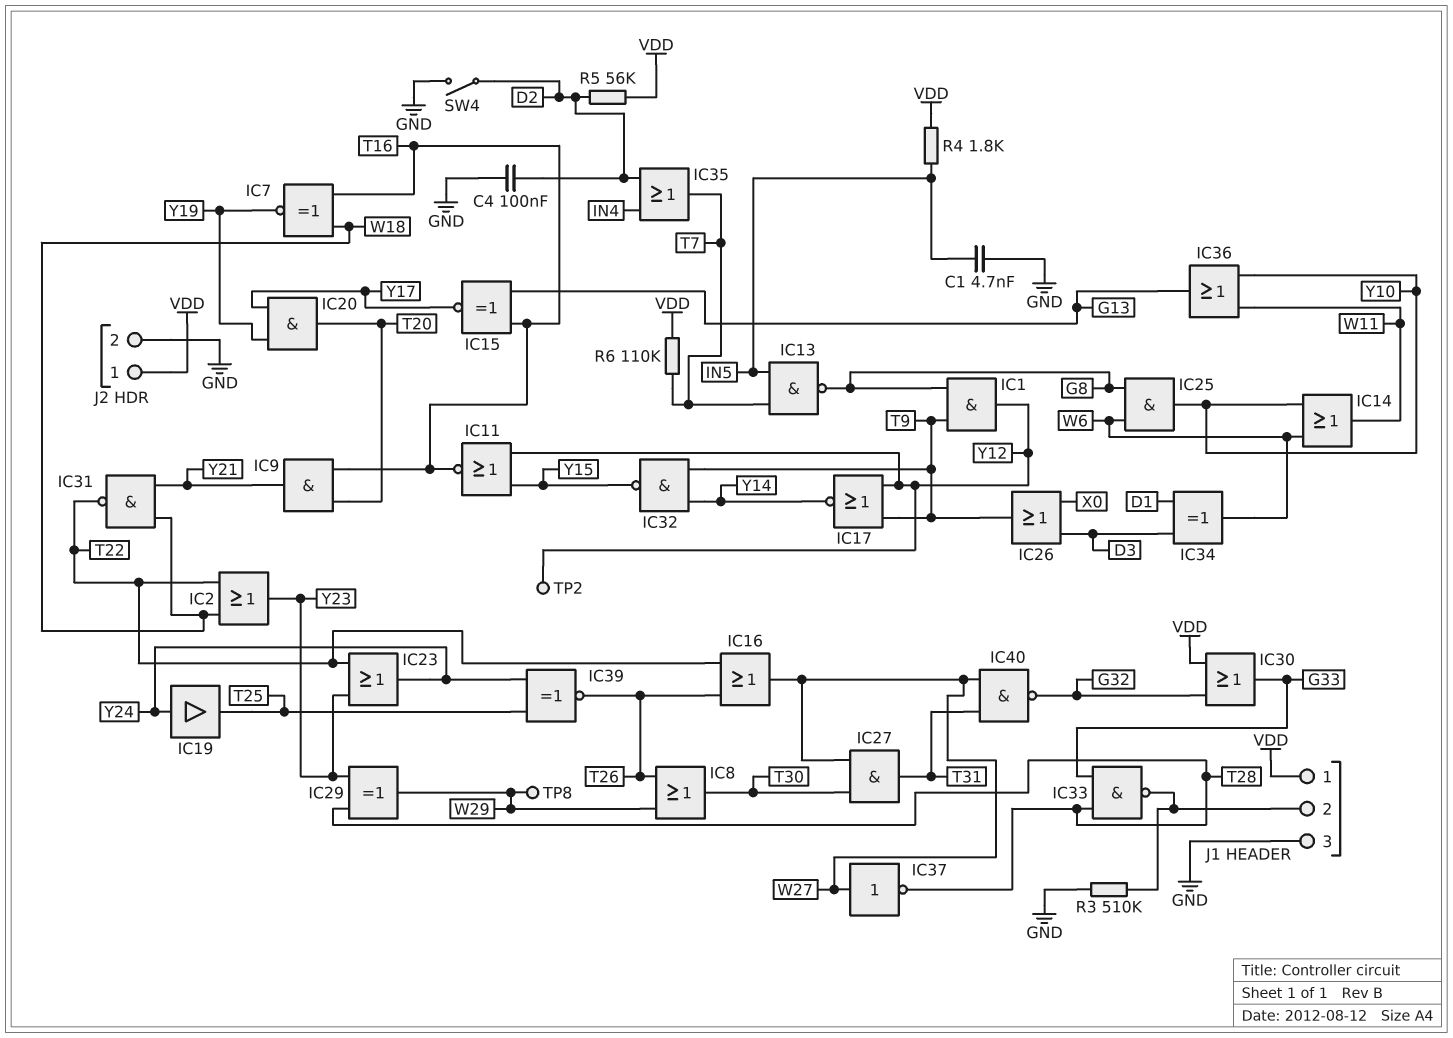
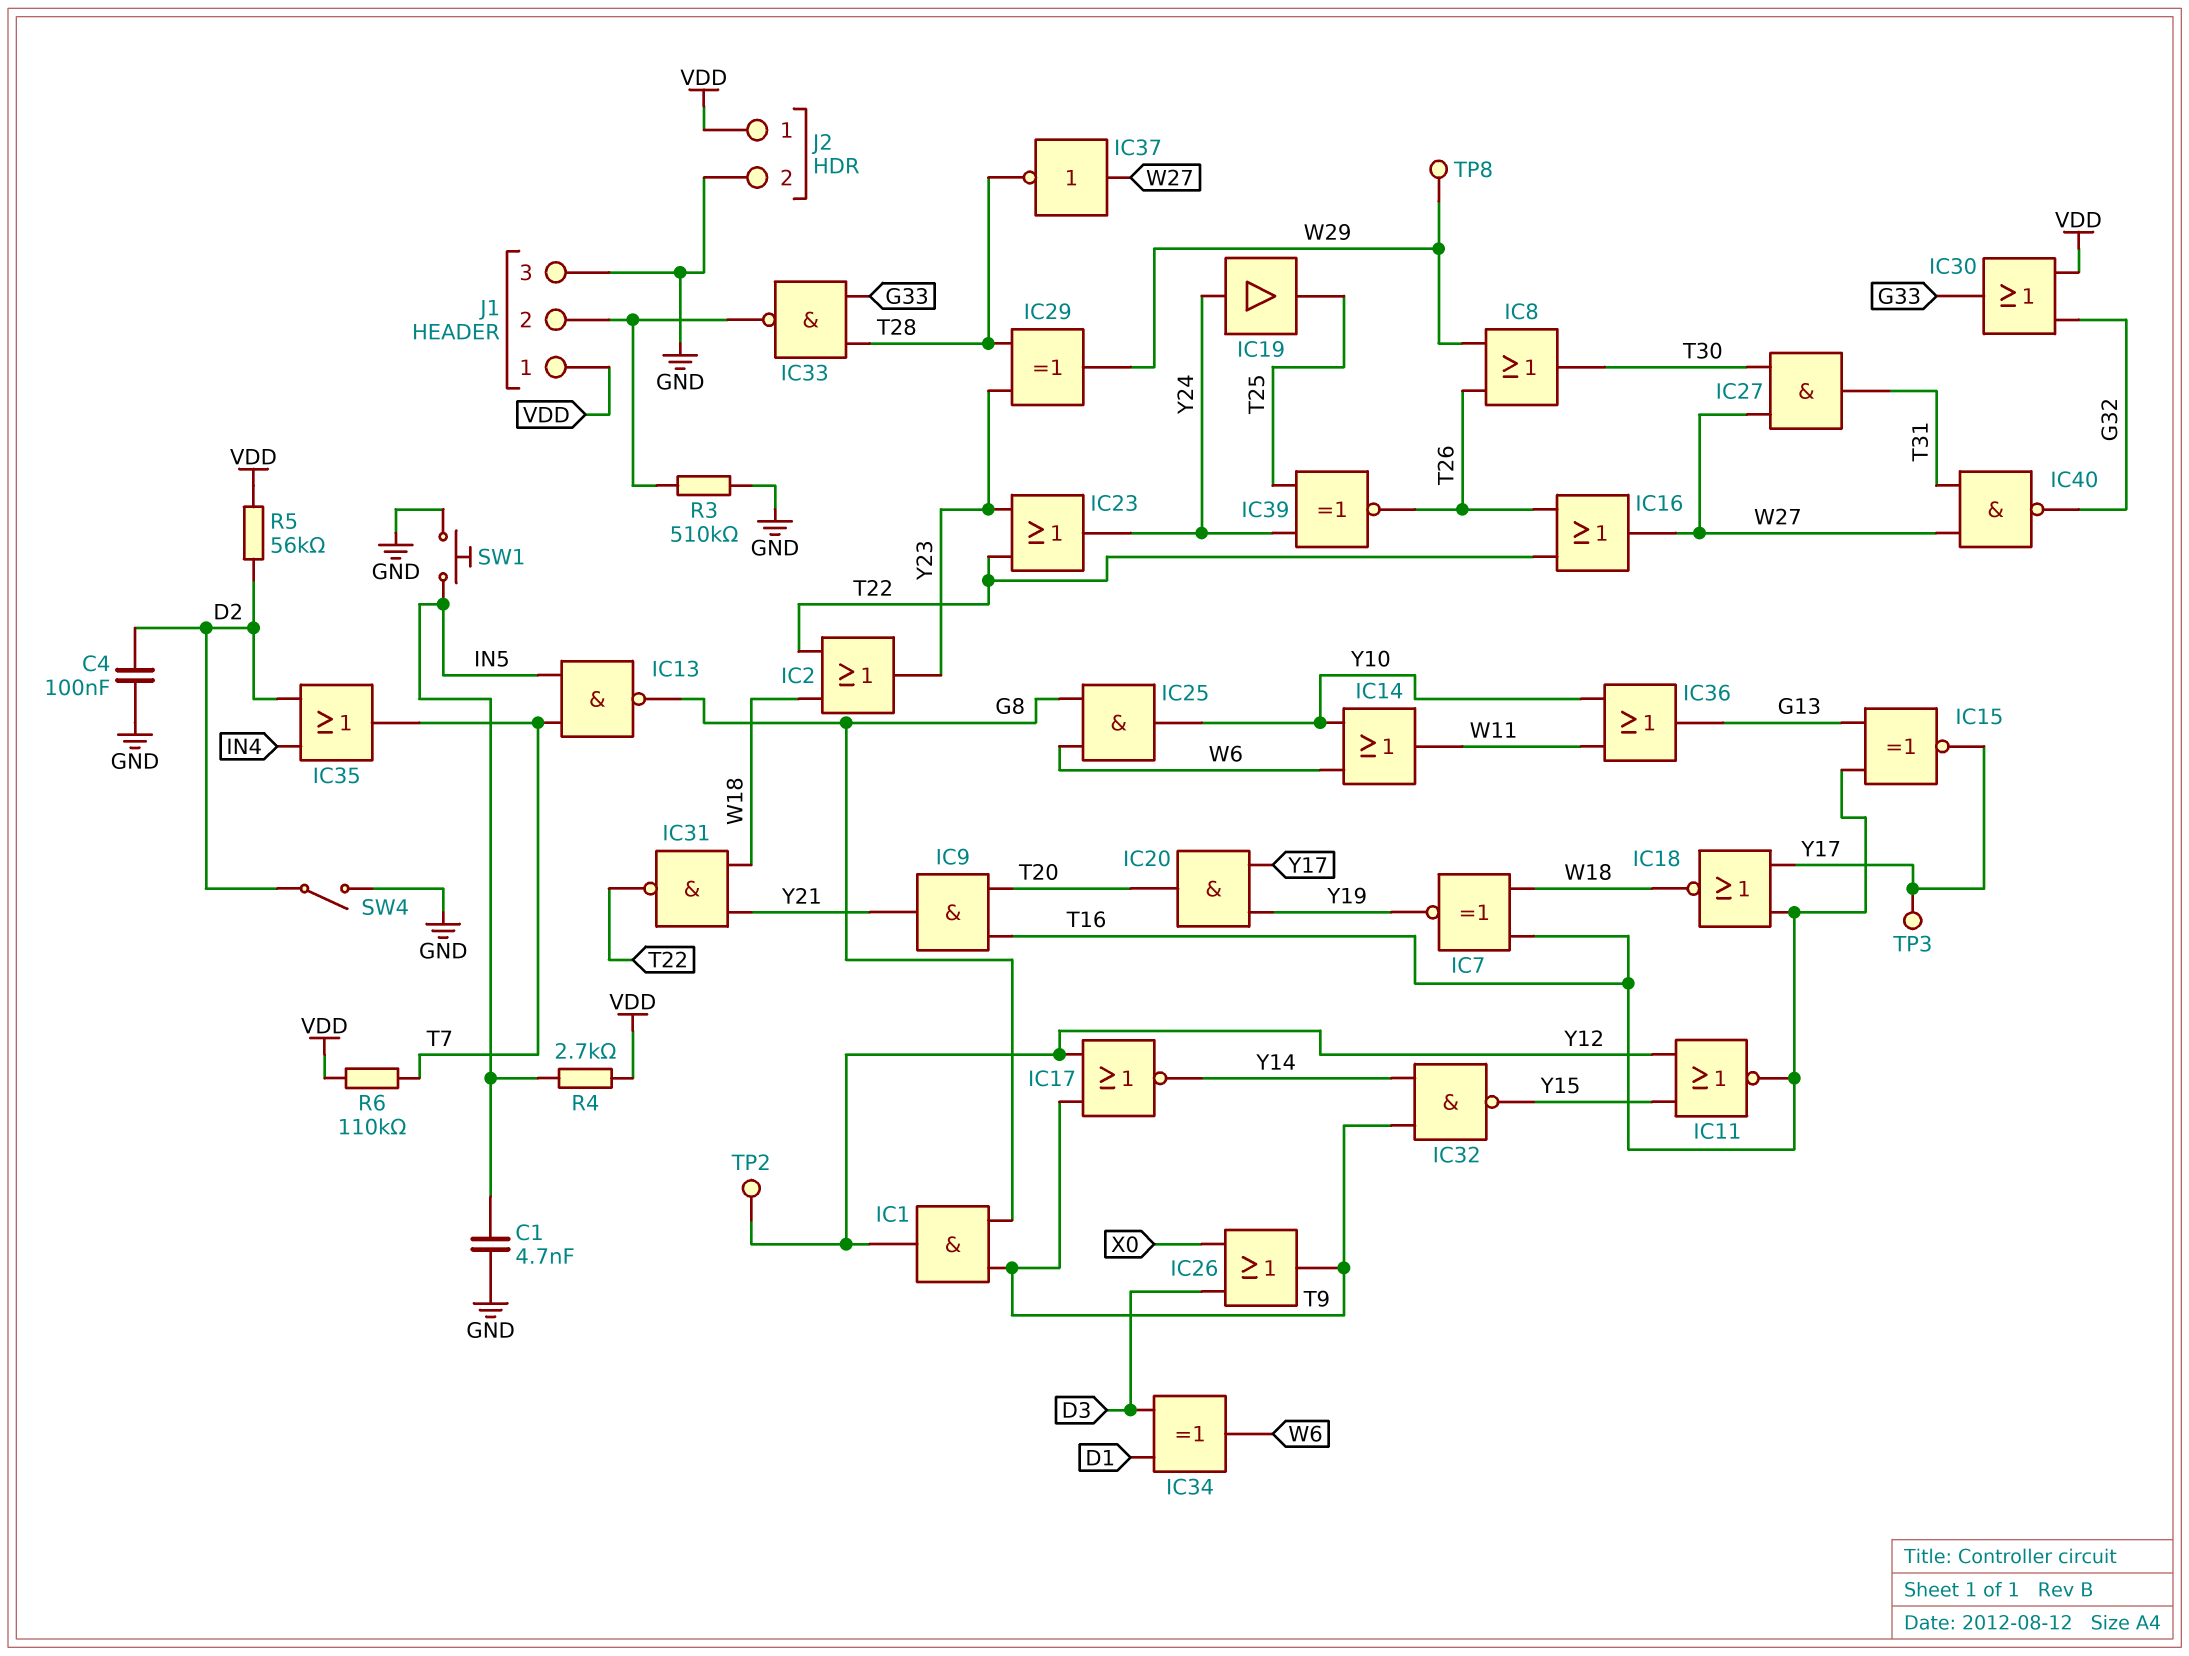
IC18: none -> NOR (in T16, in Y17, out W18)
R4: 1.8k (IN5, VDD) -> 2.7k (IN5, VDD)
SW1: none -> button (GND, IN5)
TP3: none -> test point (Y17)

